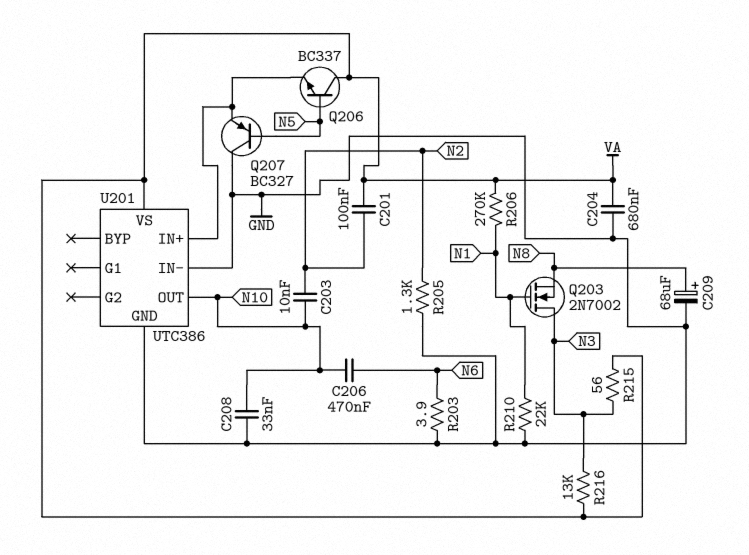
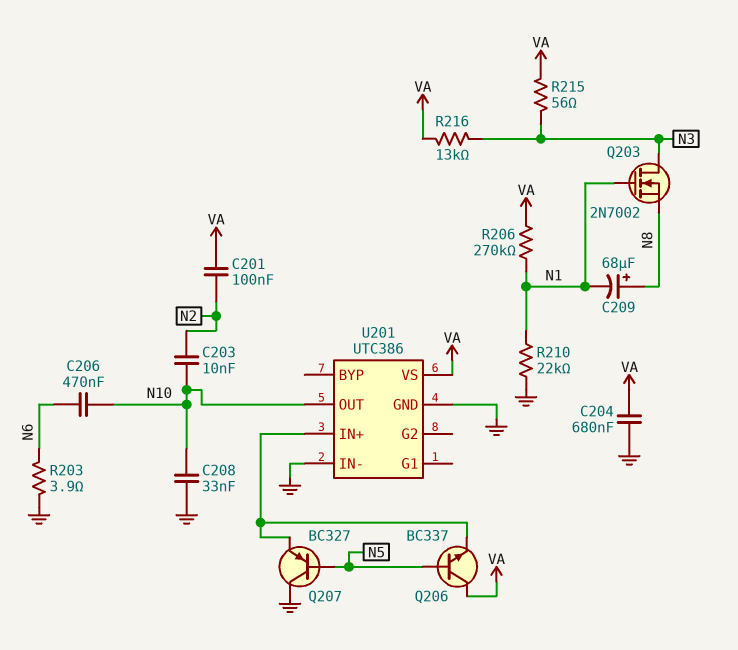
C209: 68uF (plus N8, minus GND) -> 68uF (plus N8, minus N1)
R205: 1.3k (GND, N2) -> none

